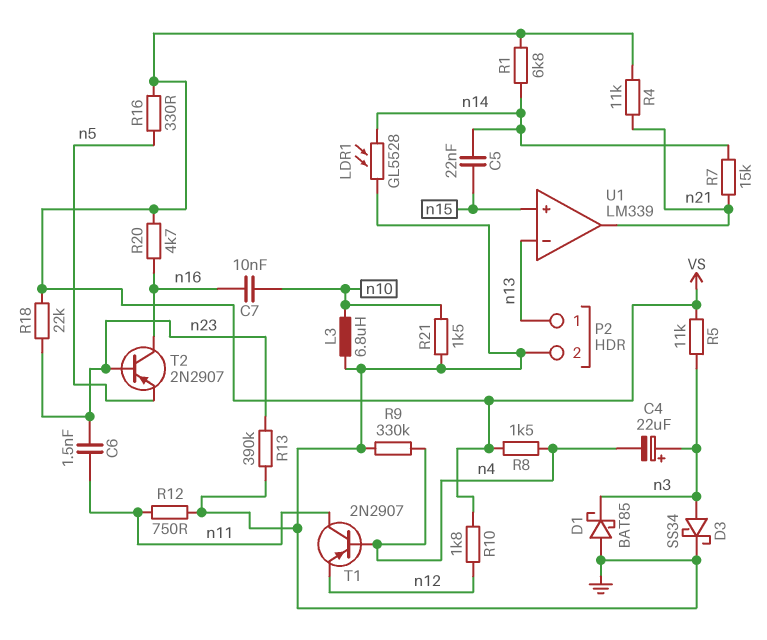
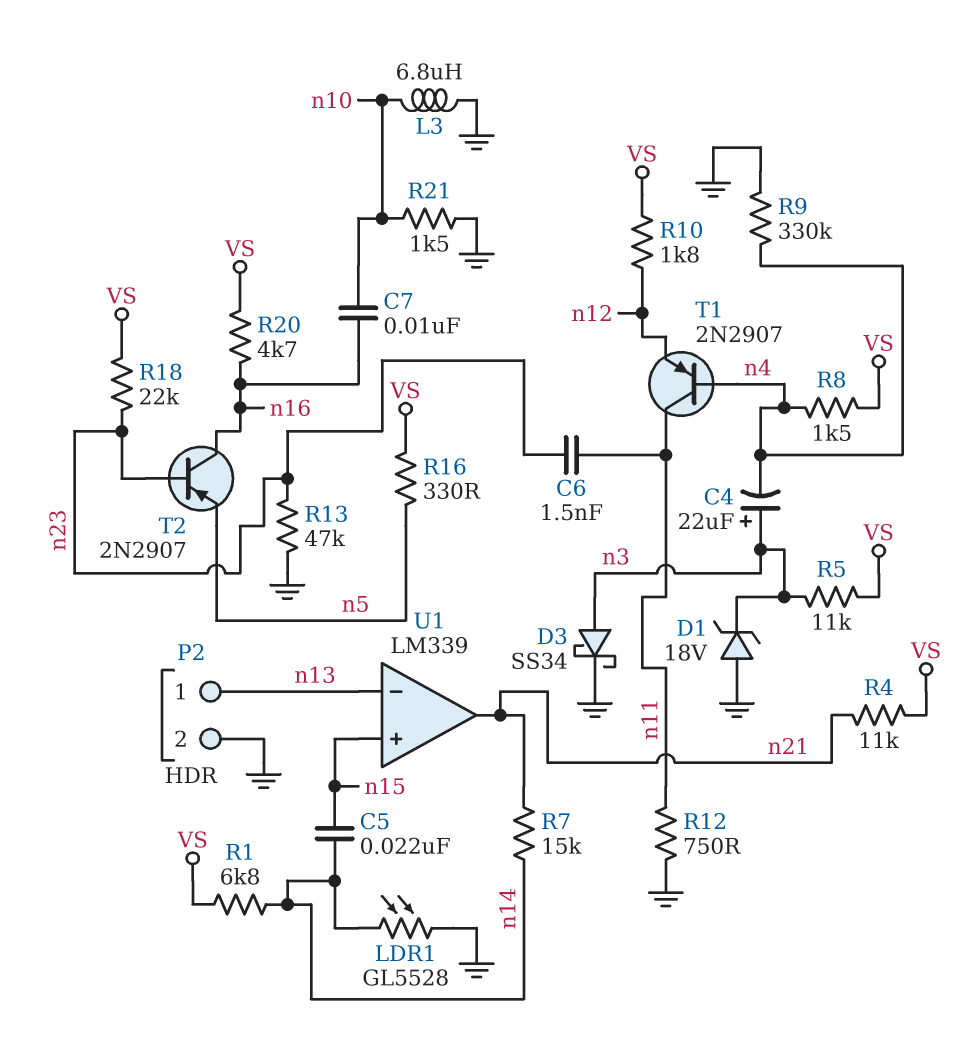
D1: schottky BAT85 (A GND, K n3) -> zener 18V (A GND, K n3)
R13: 390k (GND, n23) -> 47k (GND, n23)

